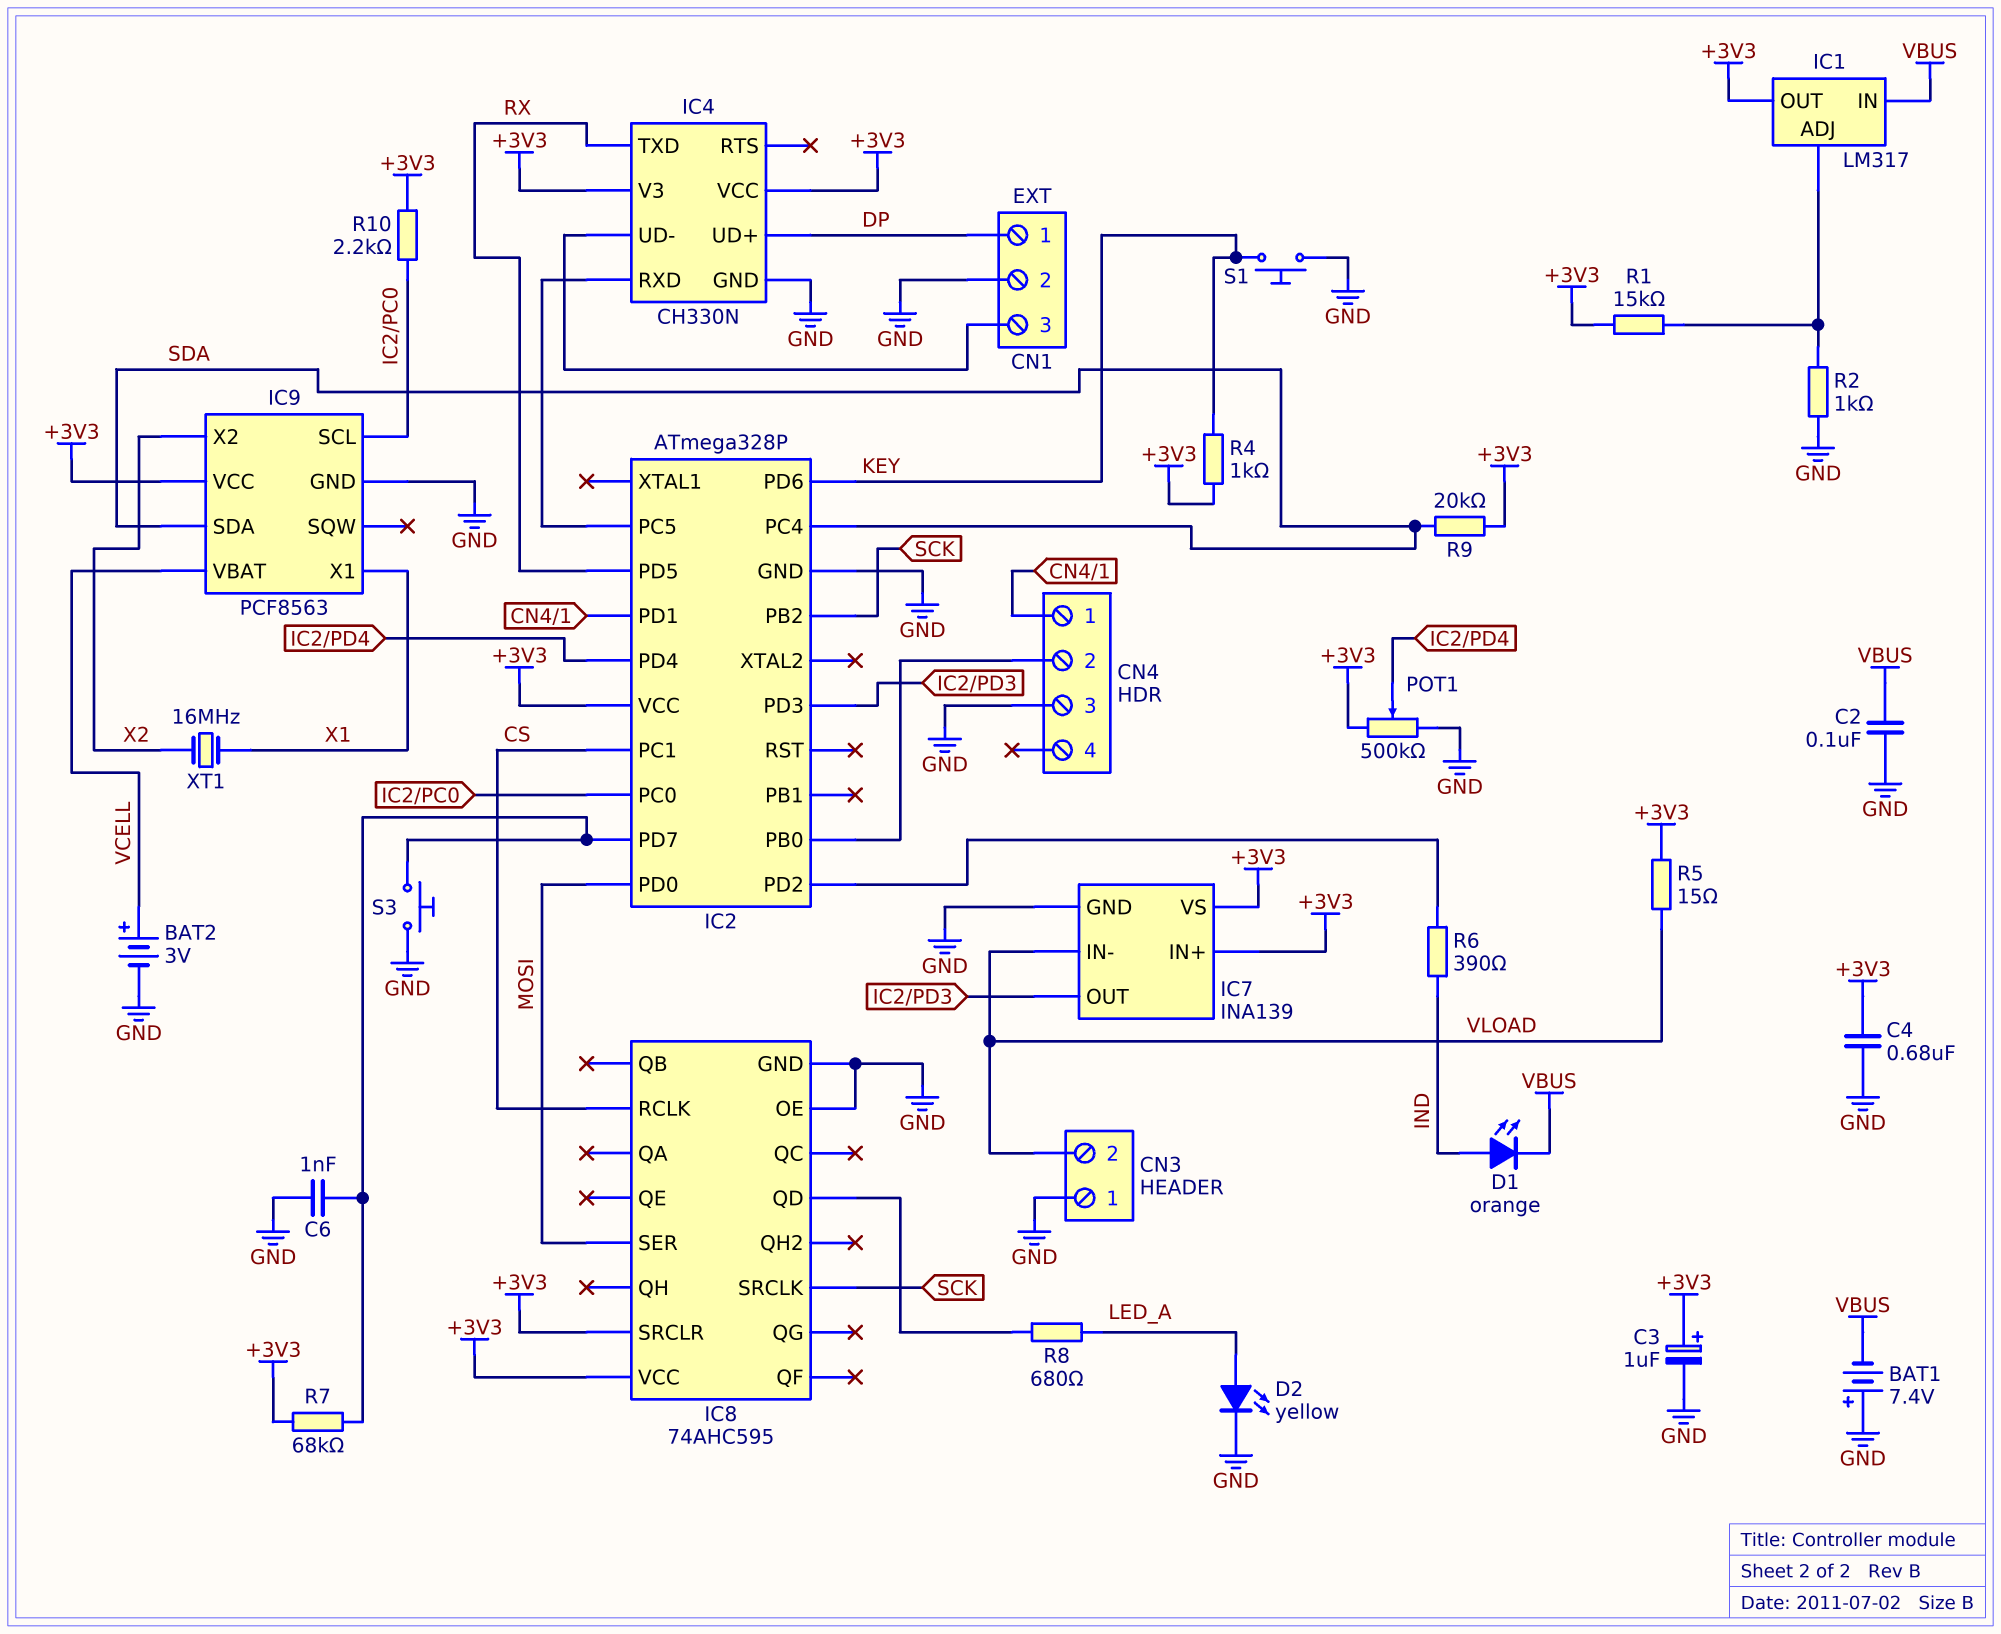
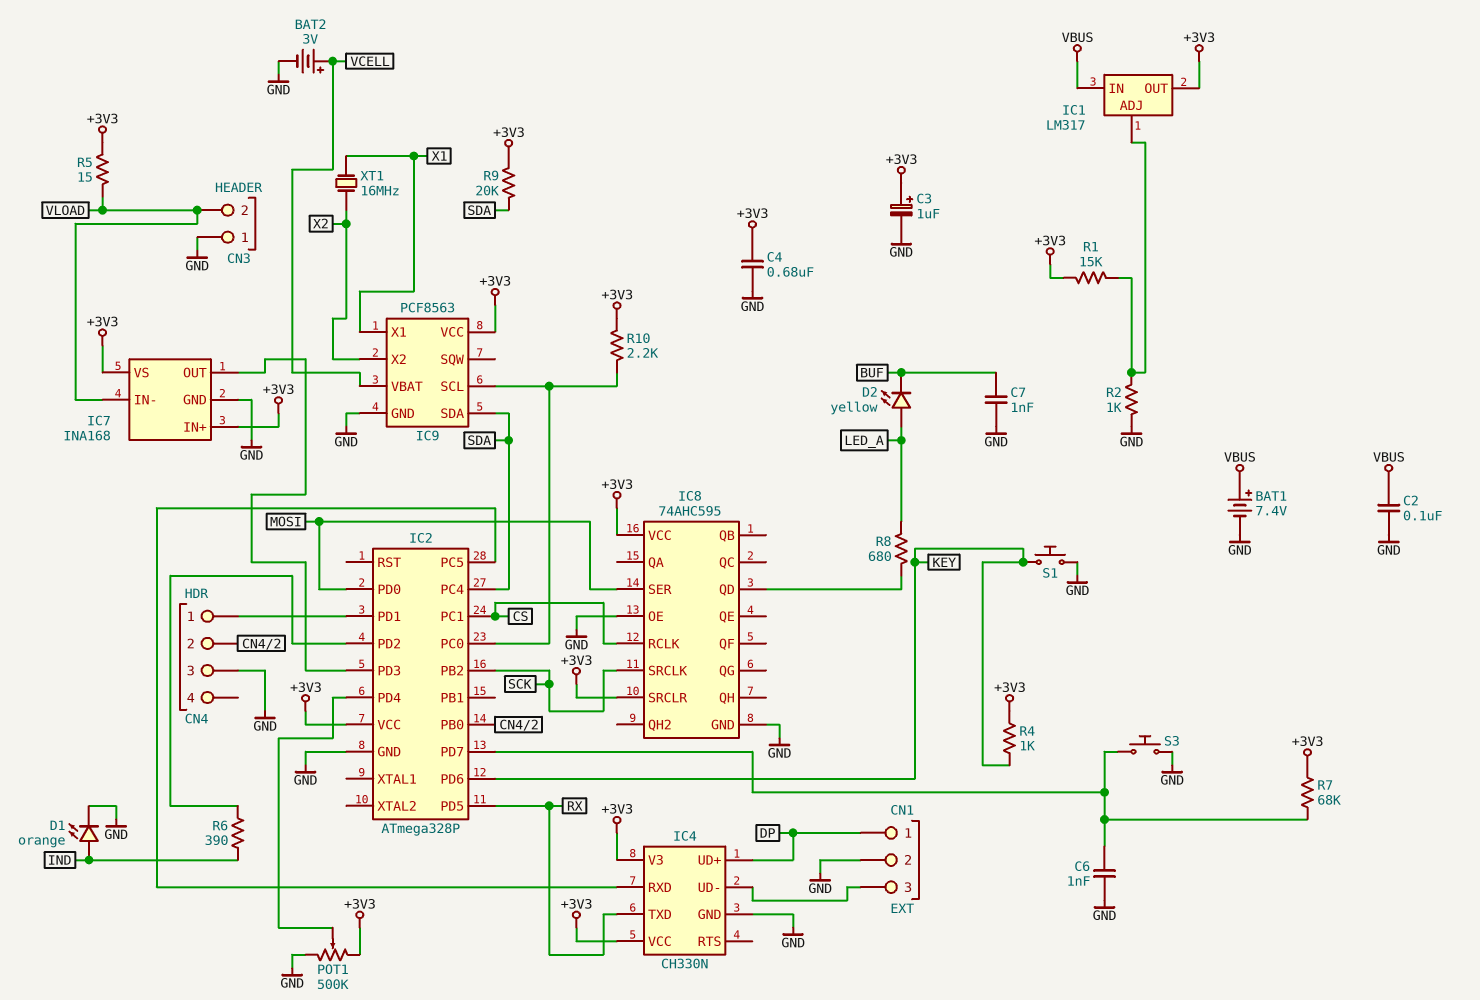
BAT1: 7.4V (plus GND, minus VBUS) -> 7.4V (plus VBUS, minus GND)
C7: none -> 1nF (BUF, GND)
D1: LED orange (A IND, K VBUS) -> LED orange (A IND, K GND)
D2: LED yellow (A LED_A, K GND) -> LED yellow (A LED_A, K BUF)
IC7: INA139 -> INA168

